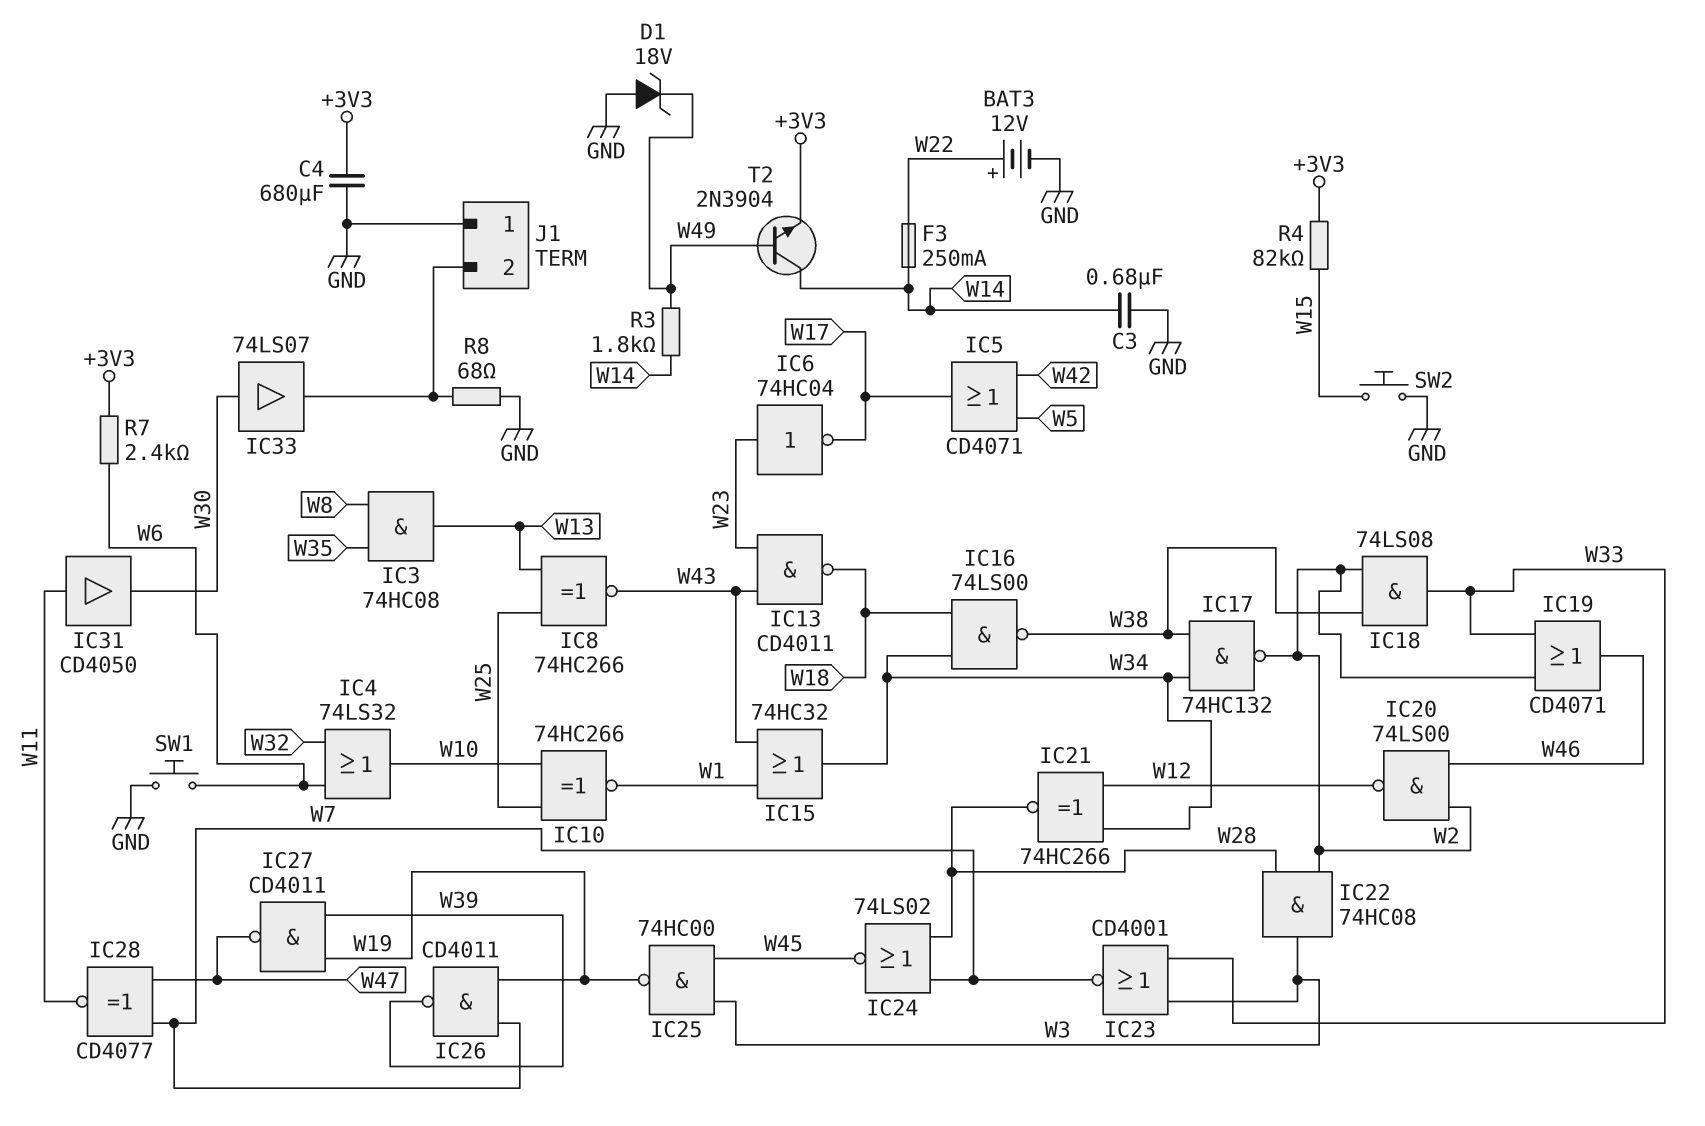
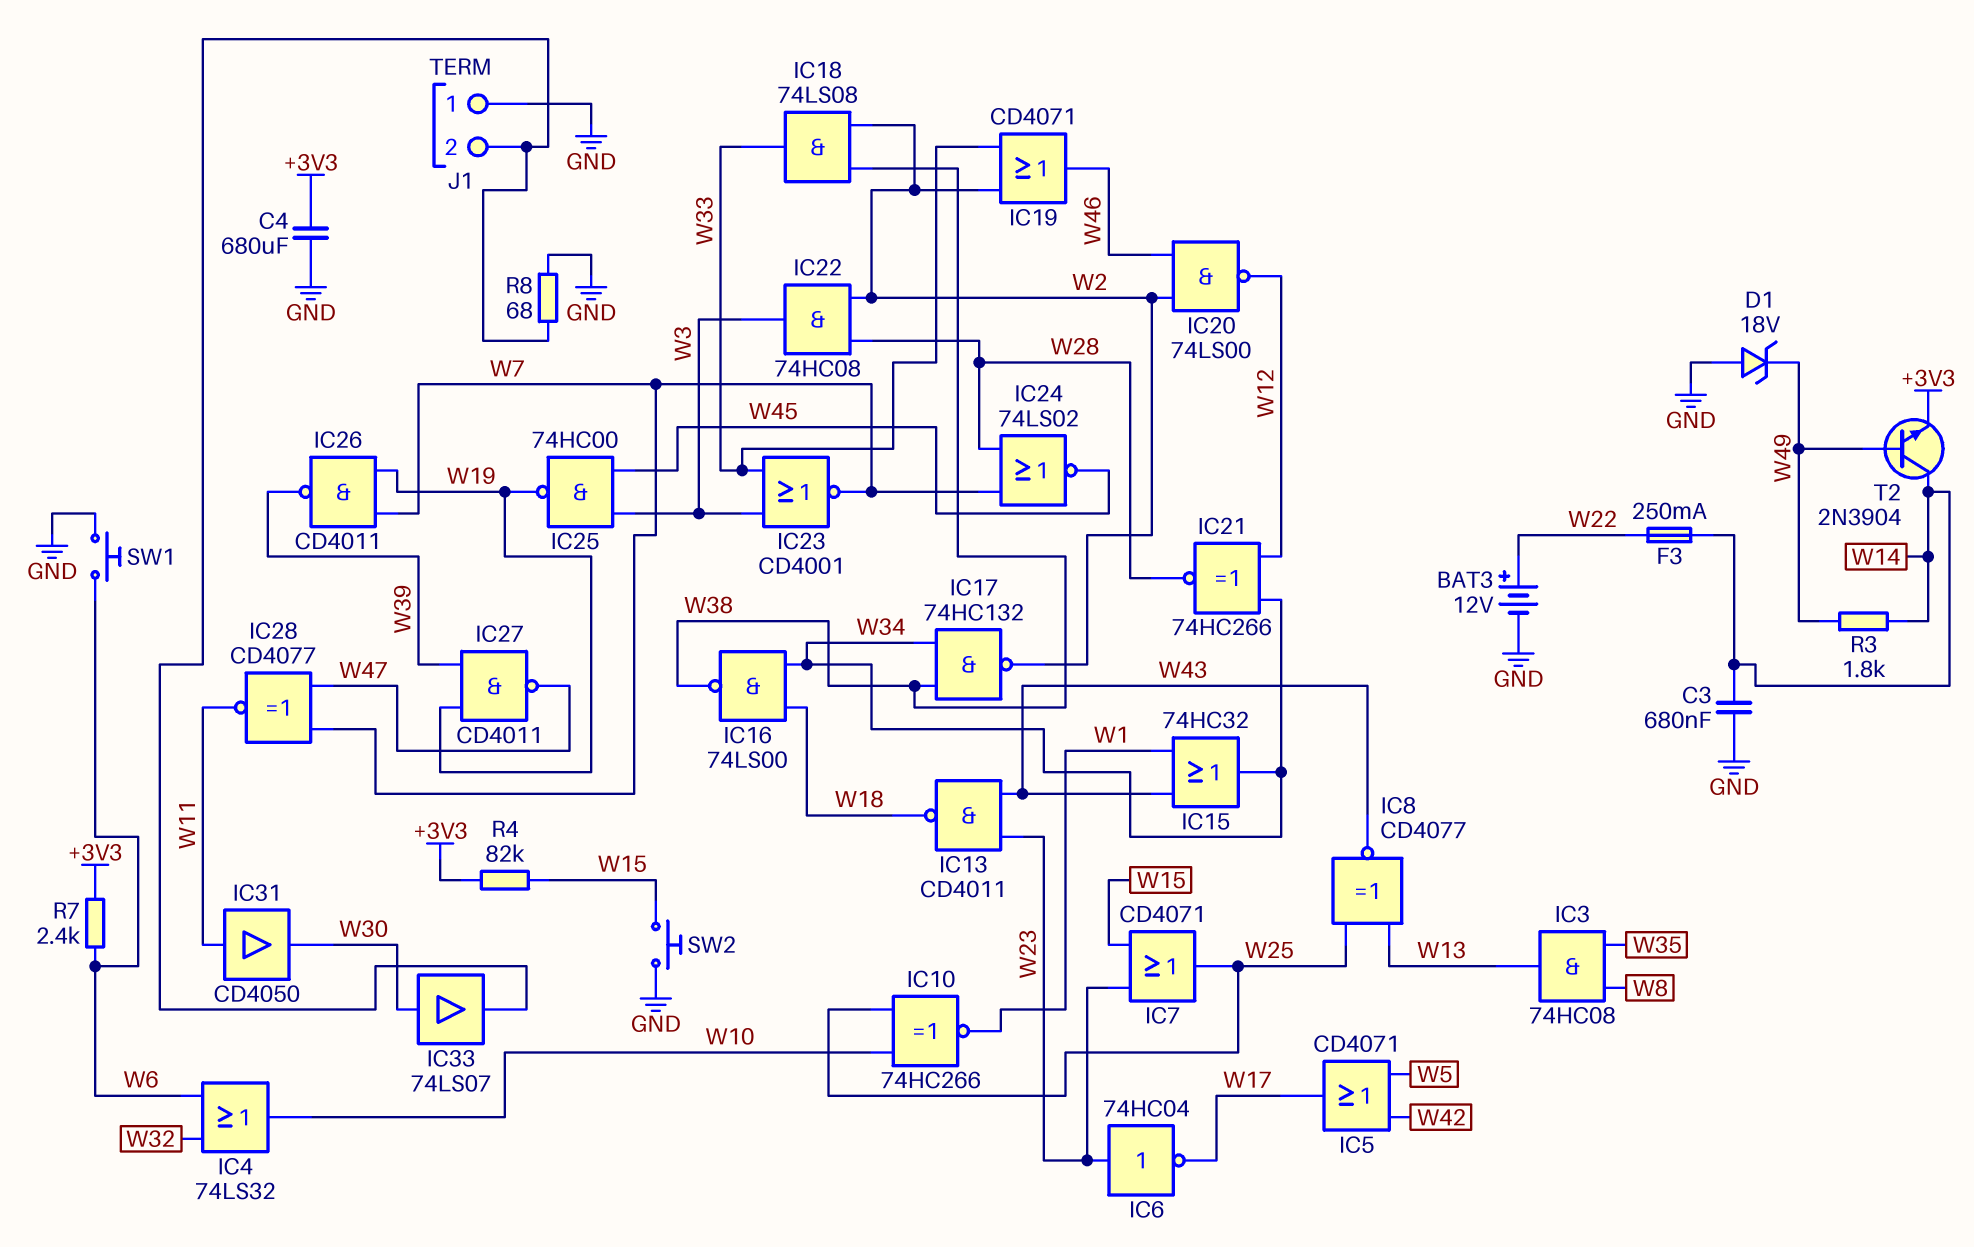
IC7: none -> OR CD4071 (in W15, in W23, out W25)
IC8: XNOR 74HC266 (in W13, in W25, out W43) -> XNOR CD4077 (in W13, in W25, out W43)

